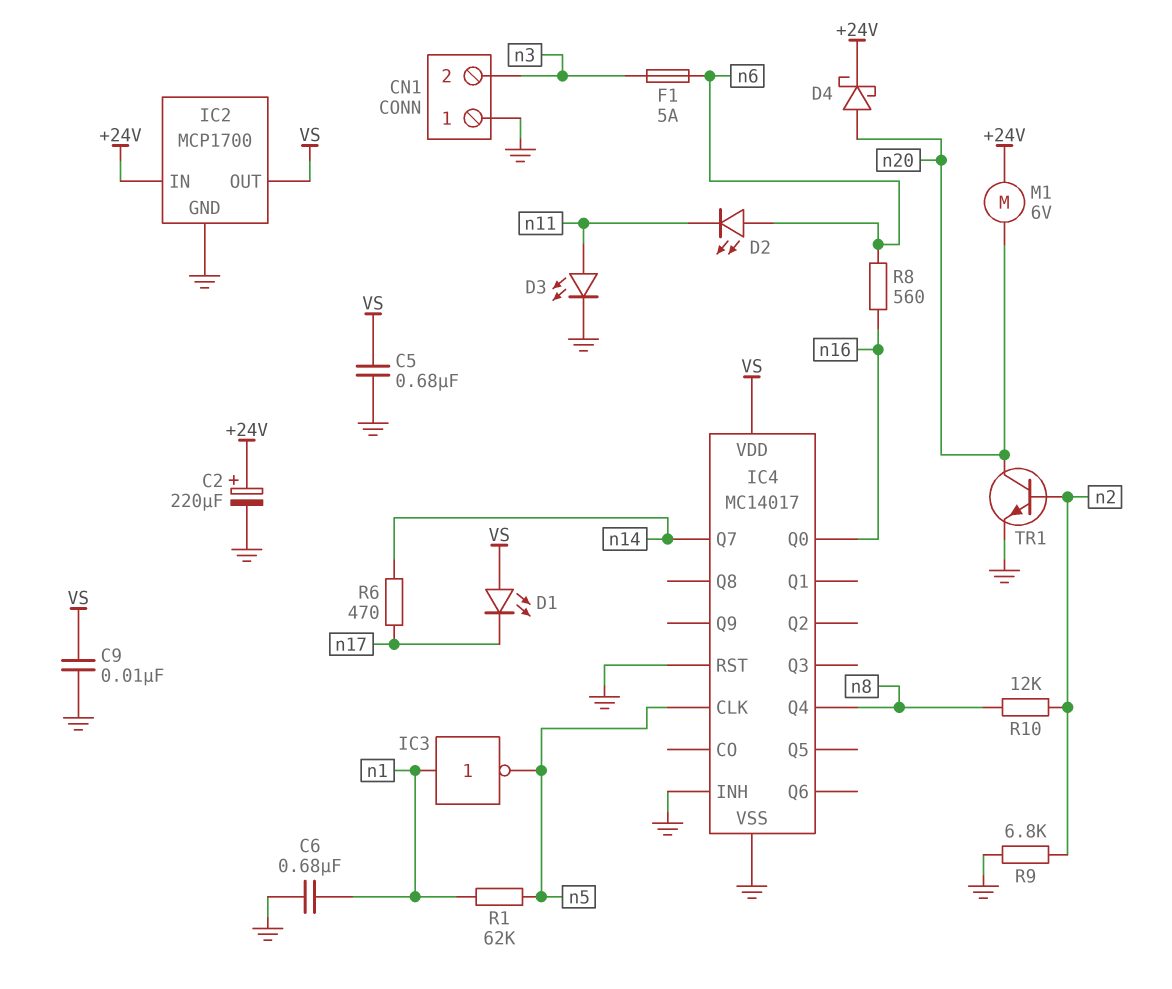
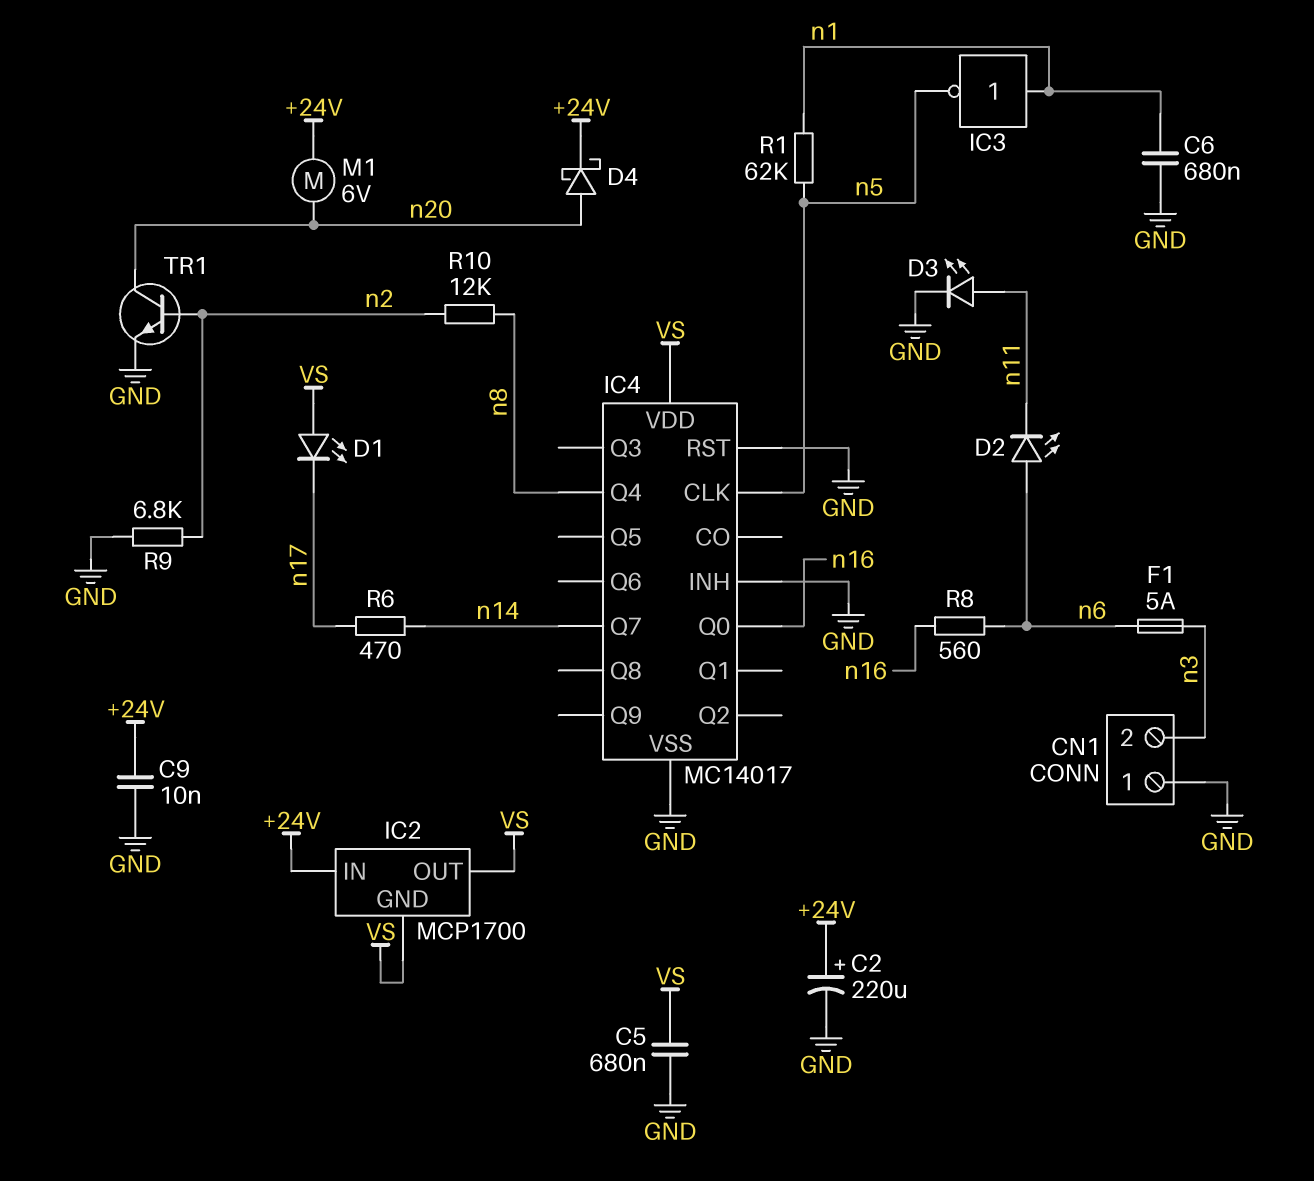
C9: 10nF (GND, VS) -> 10nF (+24V, GND)
IC2 pin GND: GND -> VS

